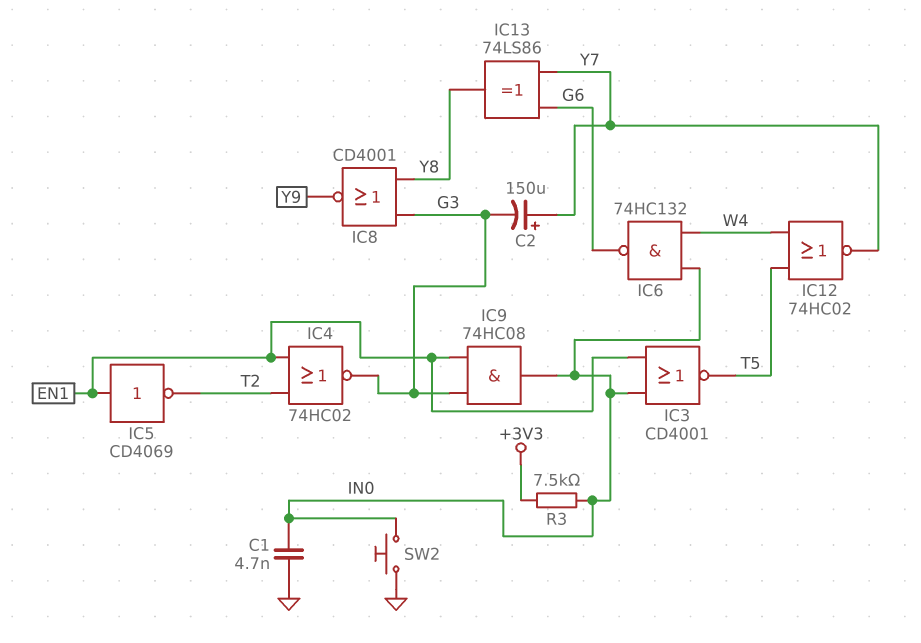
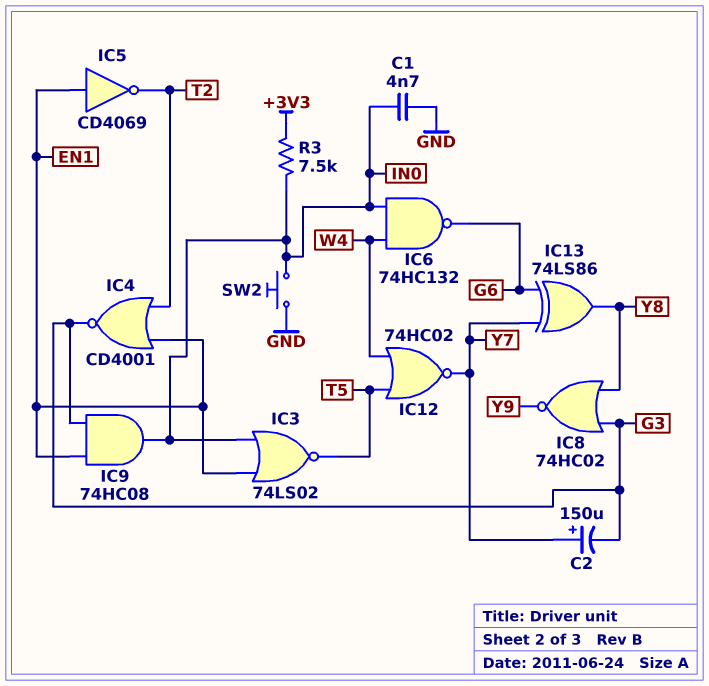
IC3: NOR CD4001 (in EN1, in IN0, out T5) -> NOR 74LS02 (in EN1, in IN0, out T5)
IC4: NOR 74HC02 (in EN1, in T2, out G3) -> NOR CD4001 (in EN1, in T2, out G3)
IC8: NOR CD4001 (in G3, in Y8, out Y9) -> NOR 74HC02 (in G3, in Y8, out Y9)

